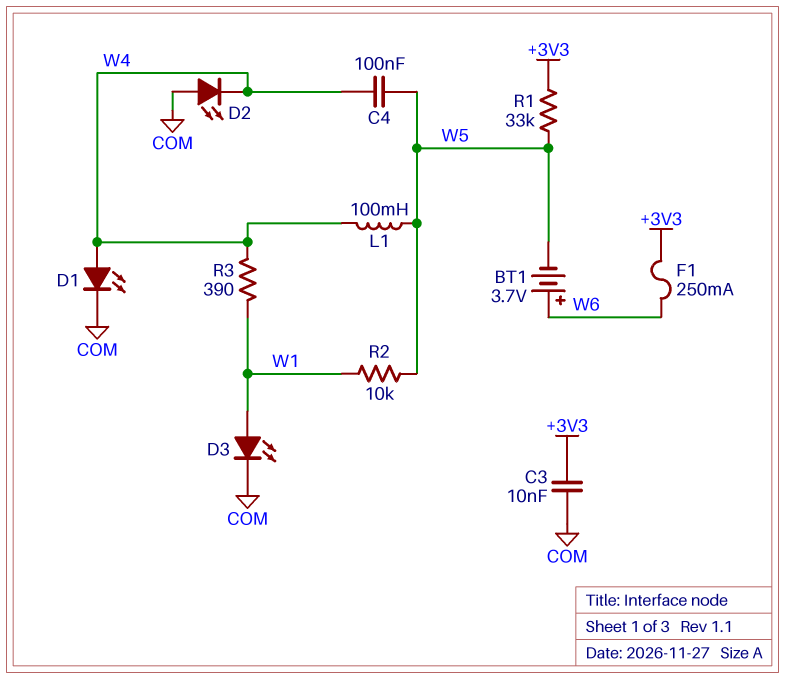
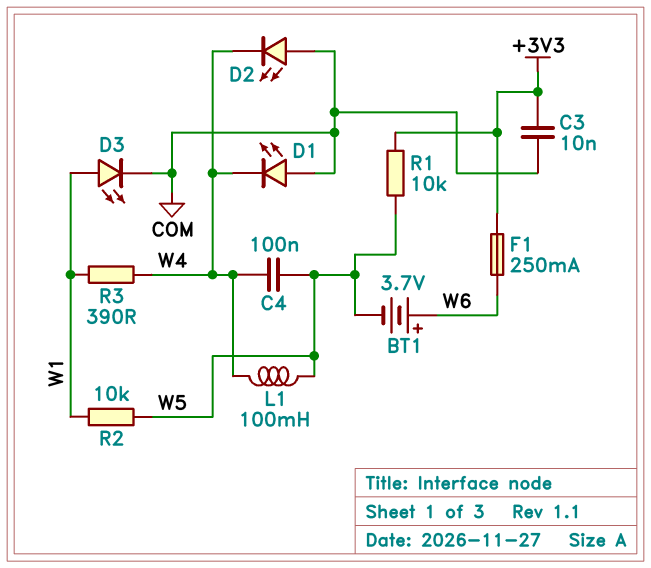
D1: LED (A W4, K COM) -> LED (A COM, K W4)
R1: 33k (+3V3, W5) -> 10k (+3V3, W5)

